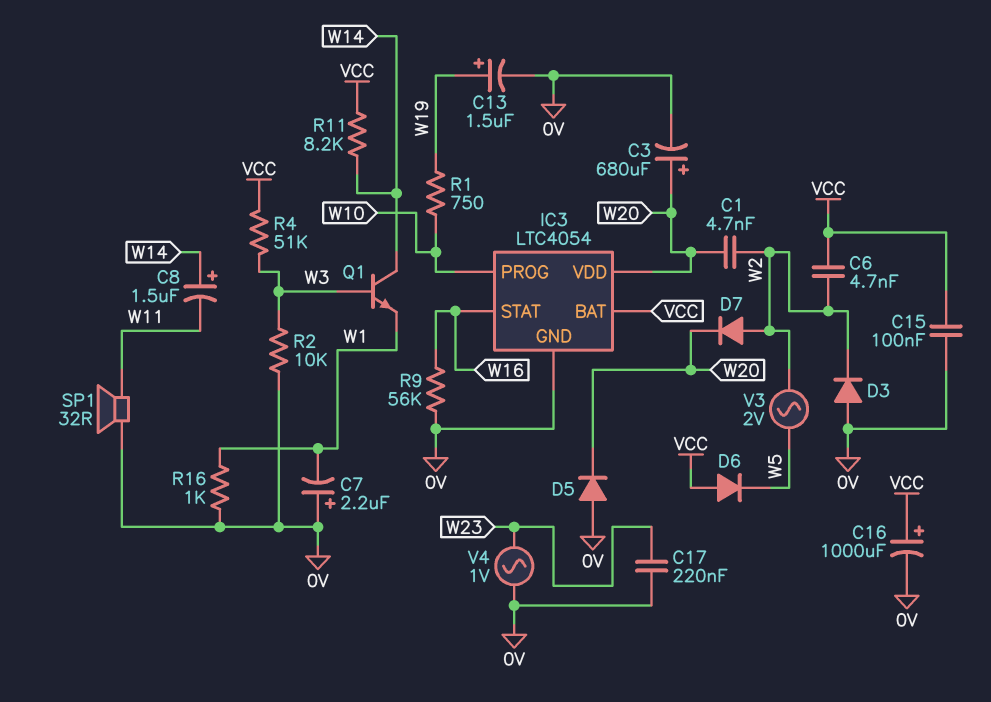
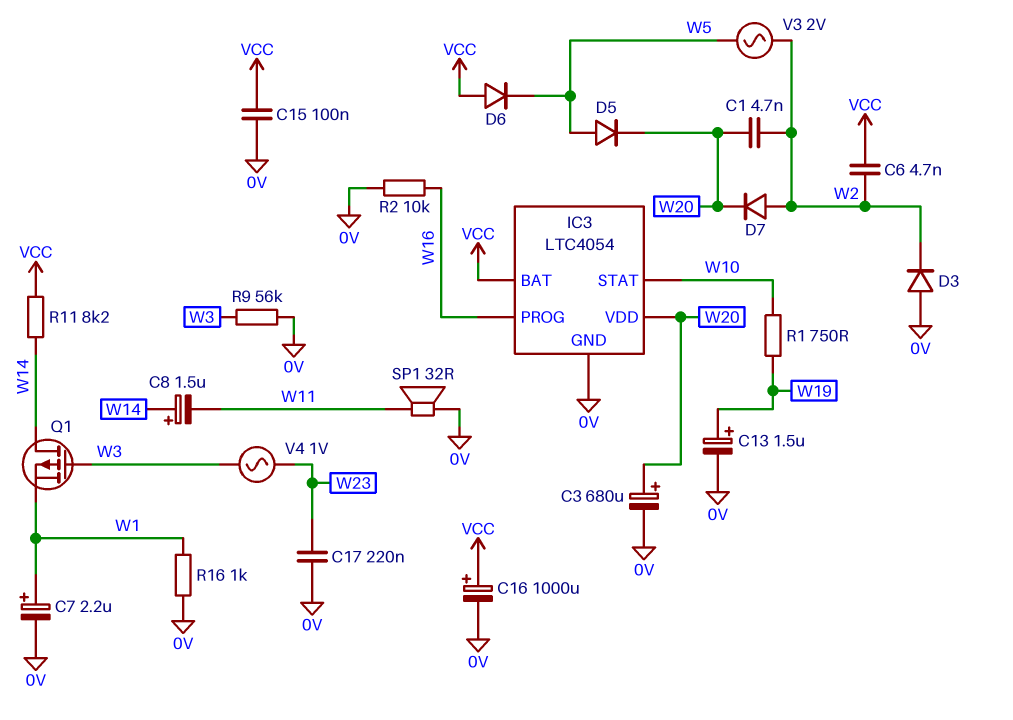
C7: 2.2uF (plus 0V, minus W1) -> 2.2uF (plus W1, minus 0V)
D5: diode (A 0V, K W20) -> diode (A W5, K W20)
IC3 pin PROG: W10 -> W16
IC3 pin STAT: W16 -> W10
Q1: NPN (B W3, C W14, E W1) -> PMOS (G W3, D W14, S W1)
R2: 10k (0V, W3) -> 10k (0V, W16)
R4: 51k (VCC, W3) -> none
R9: 56k (0V, W16) -> 56k (0V, W3)
V4: AC 1V (0V, W23) -> AC 1V (W3, W23)

